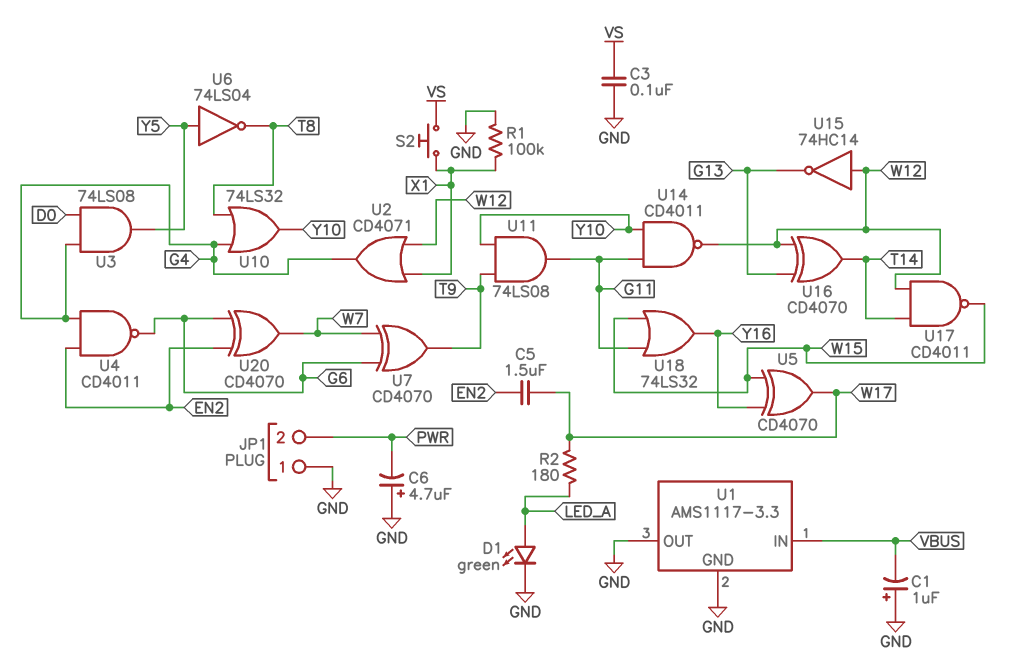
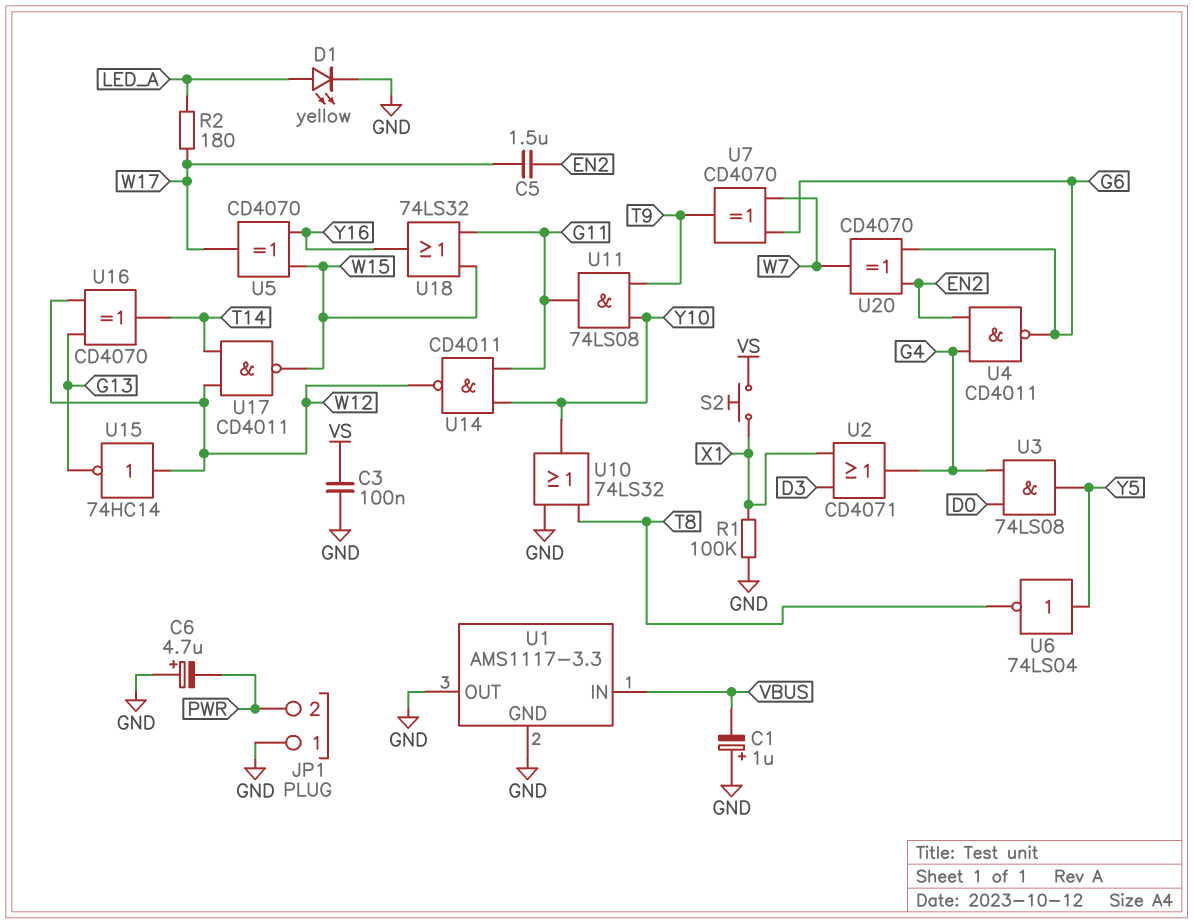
D1: LED green (A LED_A, K GND) -> LED yellow (A LED_A, K GND)
U2: OR CD4071 (in W12, in X1, out G4) -> OR CD4071 (in D3, in X1, out G4)
U10: OR 74LS32 (in G4, in T8, out Y10) -> OR 74LS32 (in GND, in T8, out Y10)

